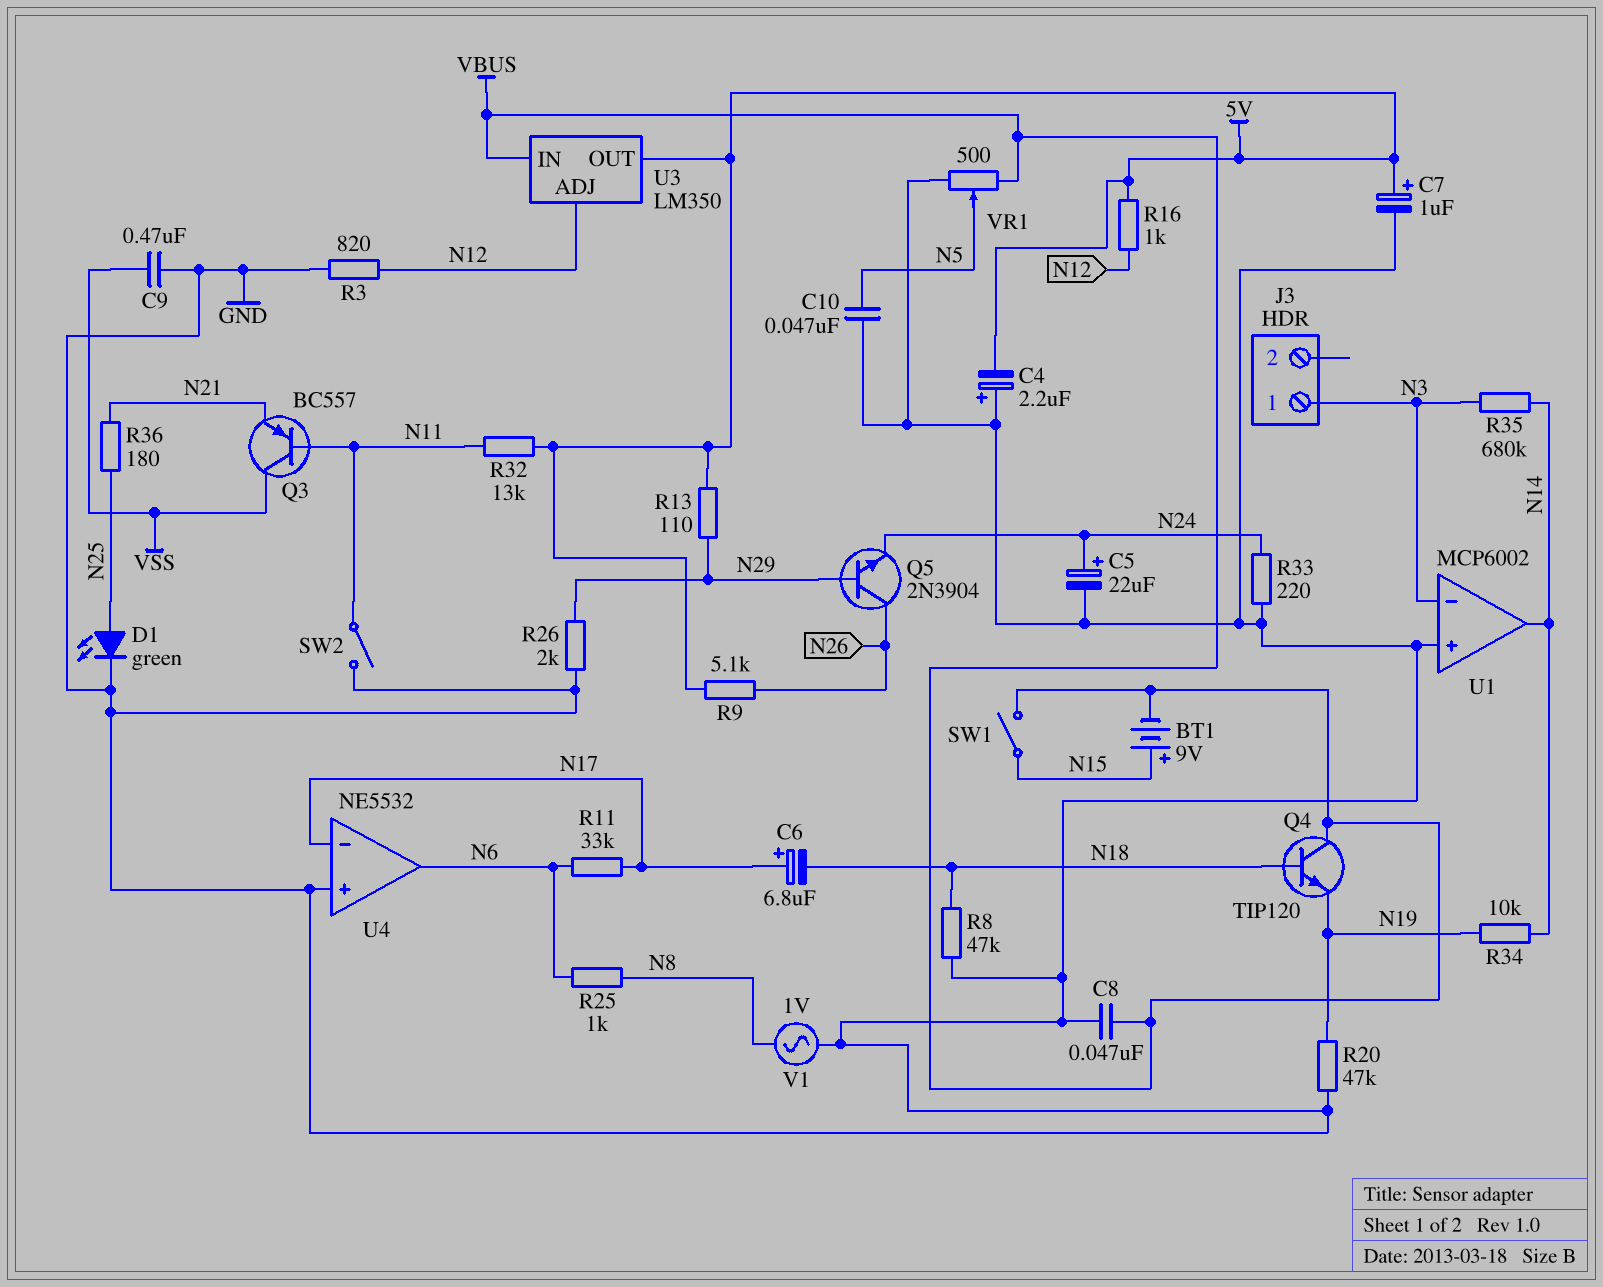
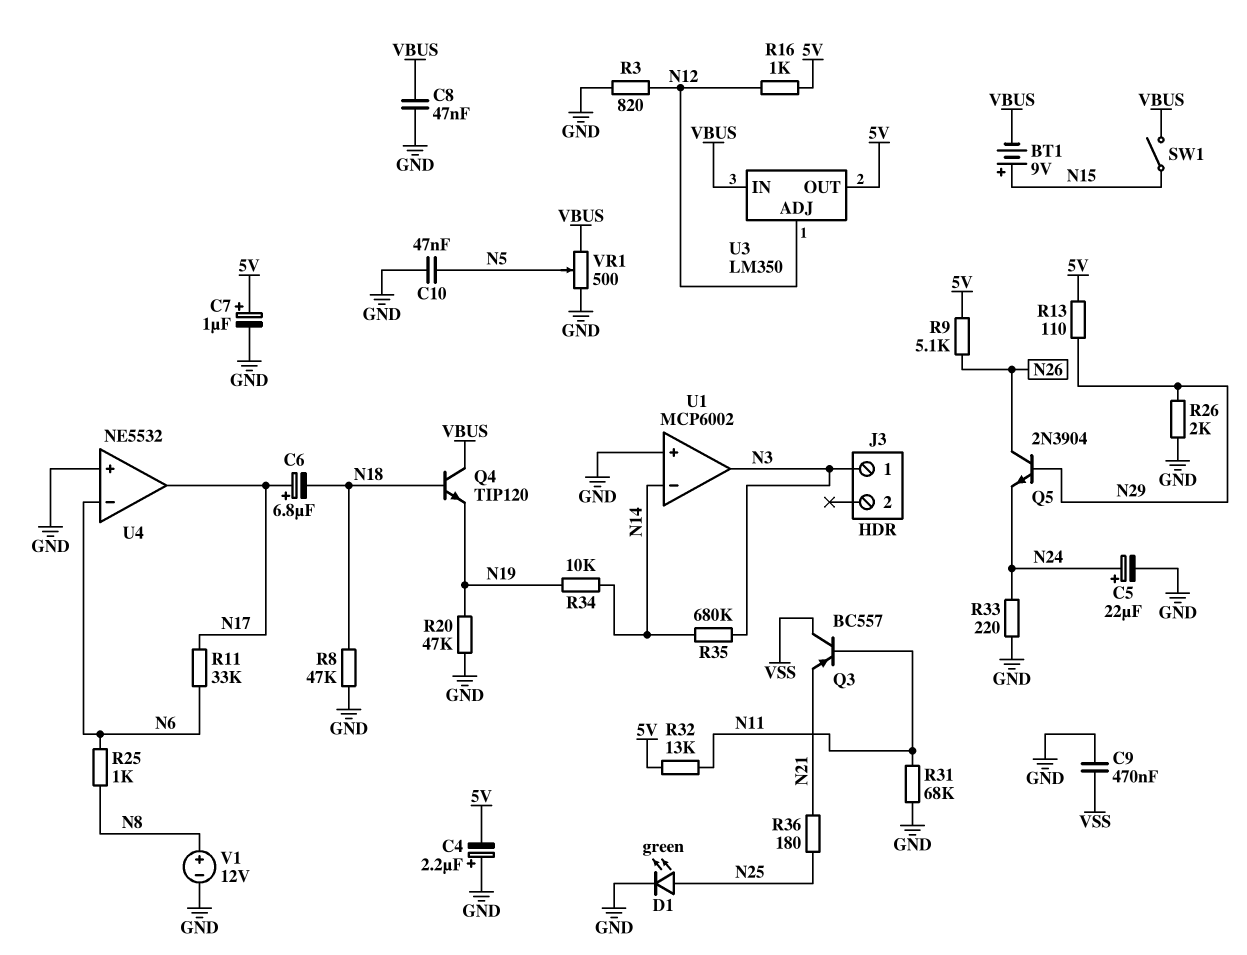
R31: none -> 68k (GND, N11)
SW2: switch (GND, N11) -> none
U1 pin in-: N3 -> N14
U1 pin out: N14 -> N3
U4 pin in-: N17 -> N6
U4 pin out: N6 -> N17
V1: AC 1V (GND, N8) -> 12V (plus N8, minus GND)

